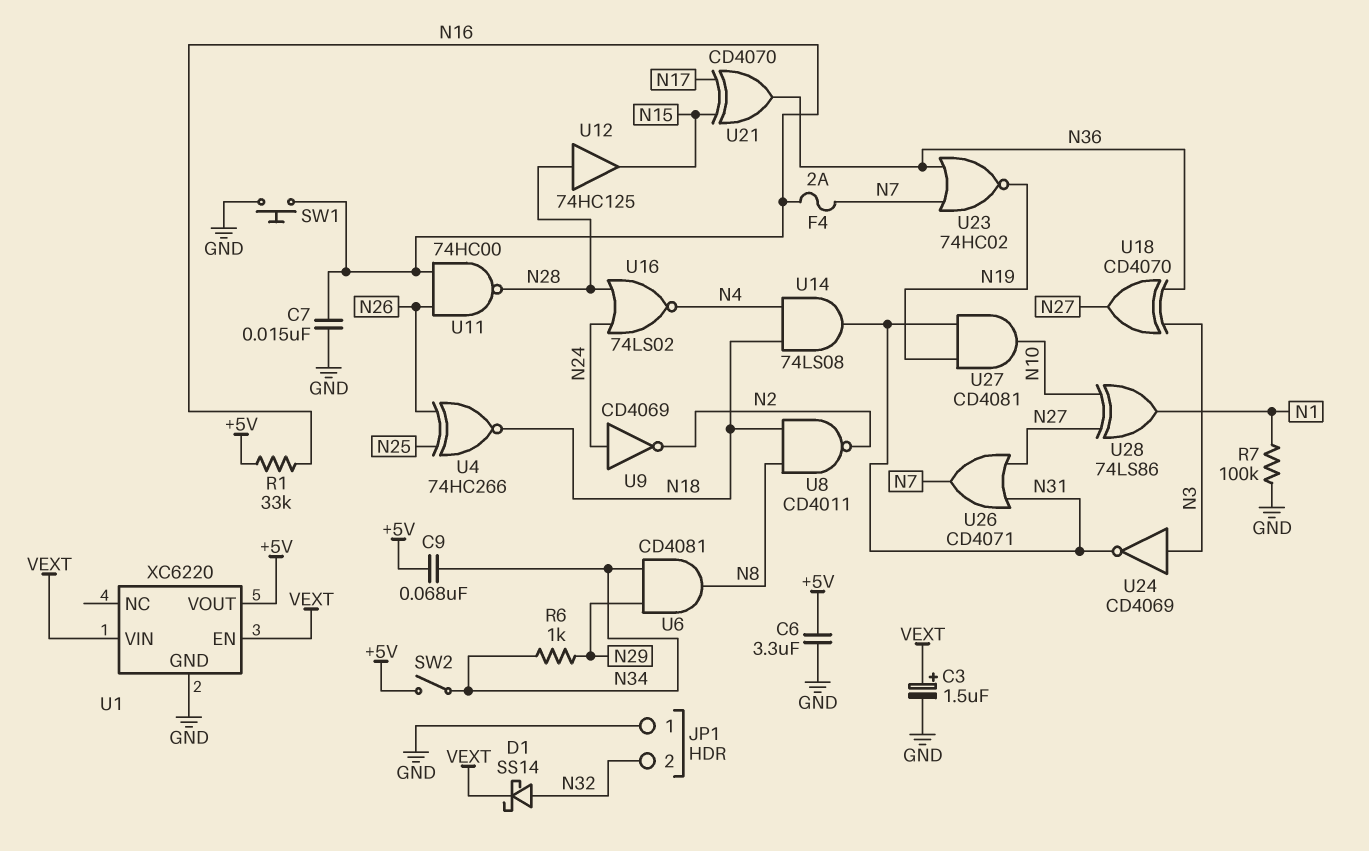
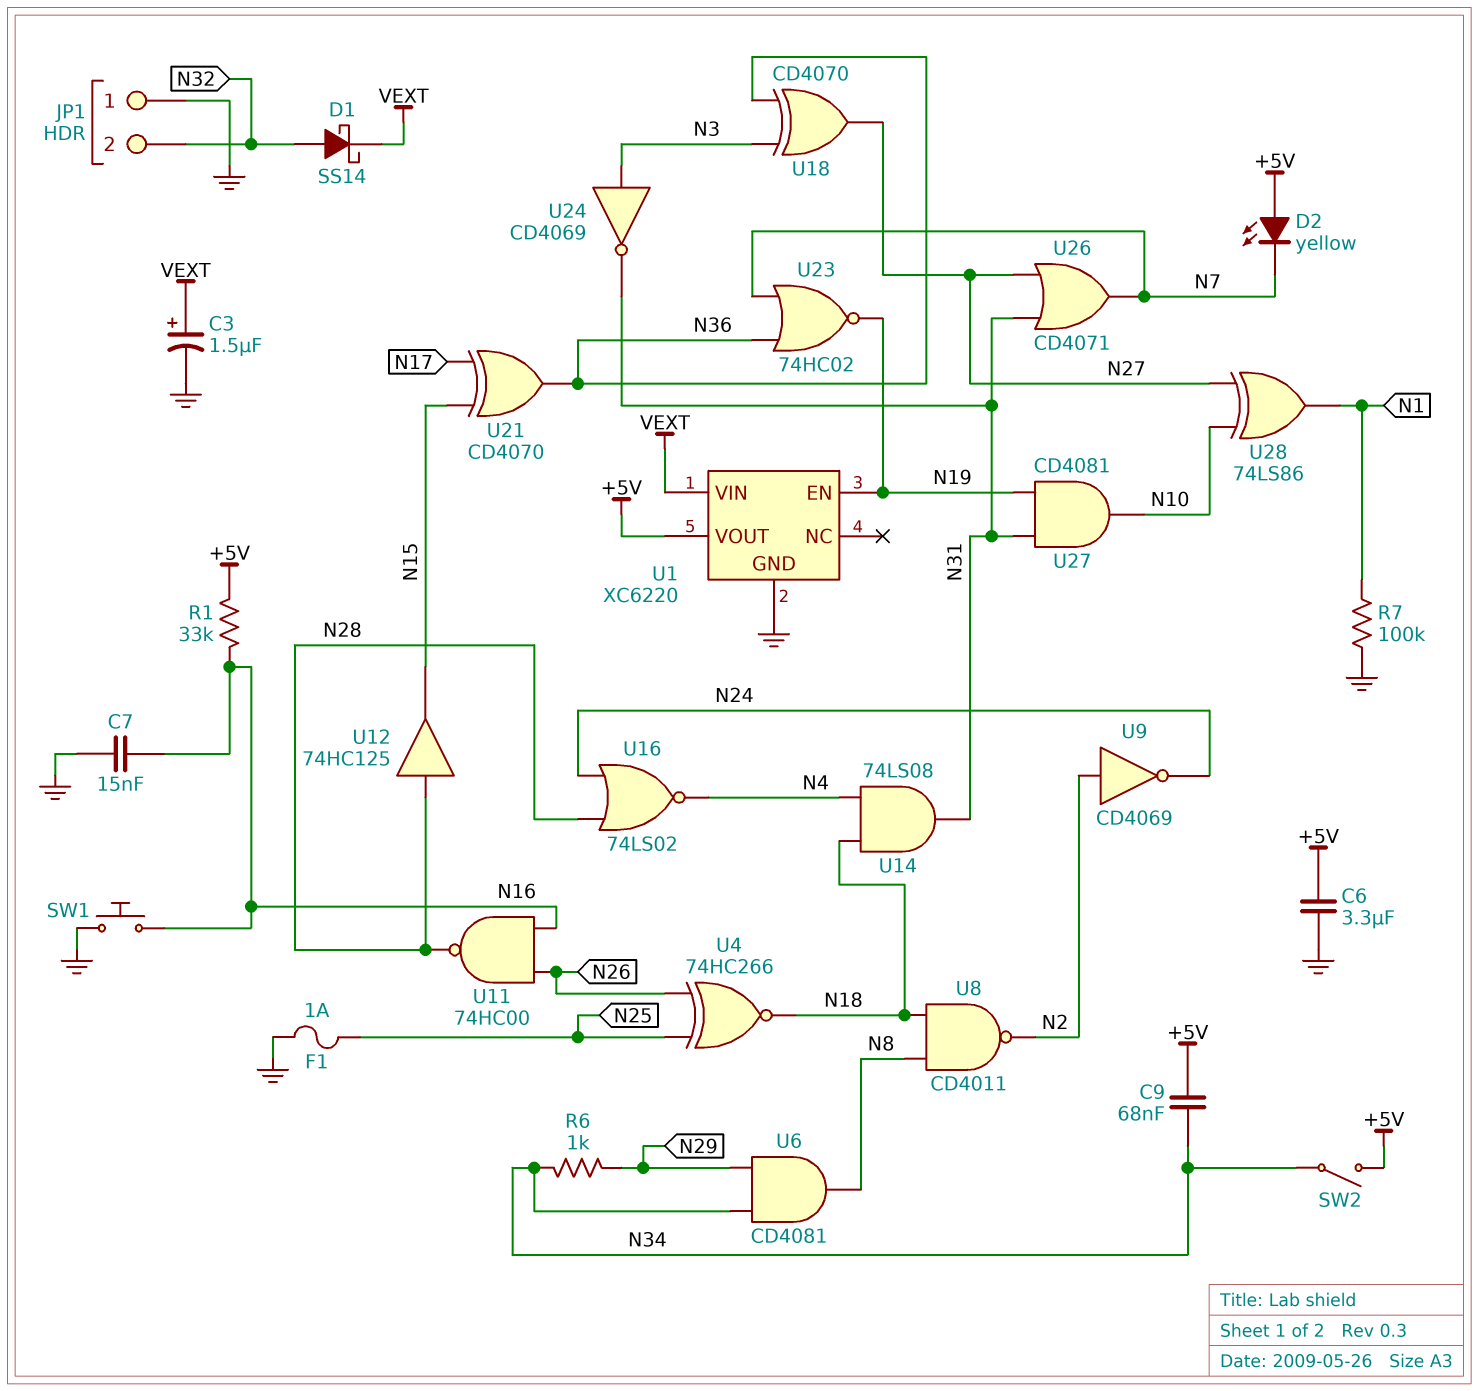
D2: none -> LED yellow (A +5V, K N7)
F1: none -> 1A (GND, N25)
F4: 2A (N7, N16) -> none
U1 pin EN: VEXT -> N19
U9: NOT CD4069 (in N24, out N2) -> NOT CD4069 (in N2, out N24)

